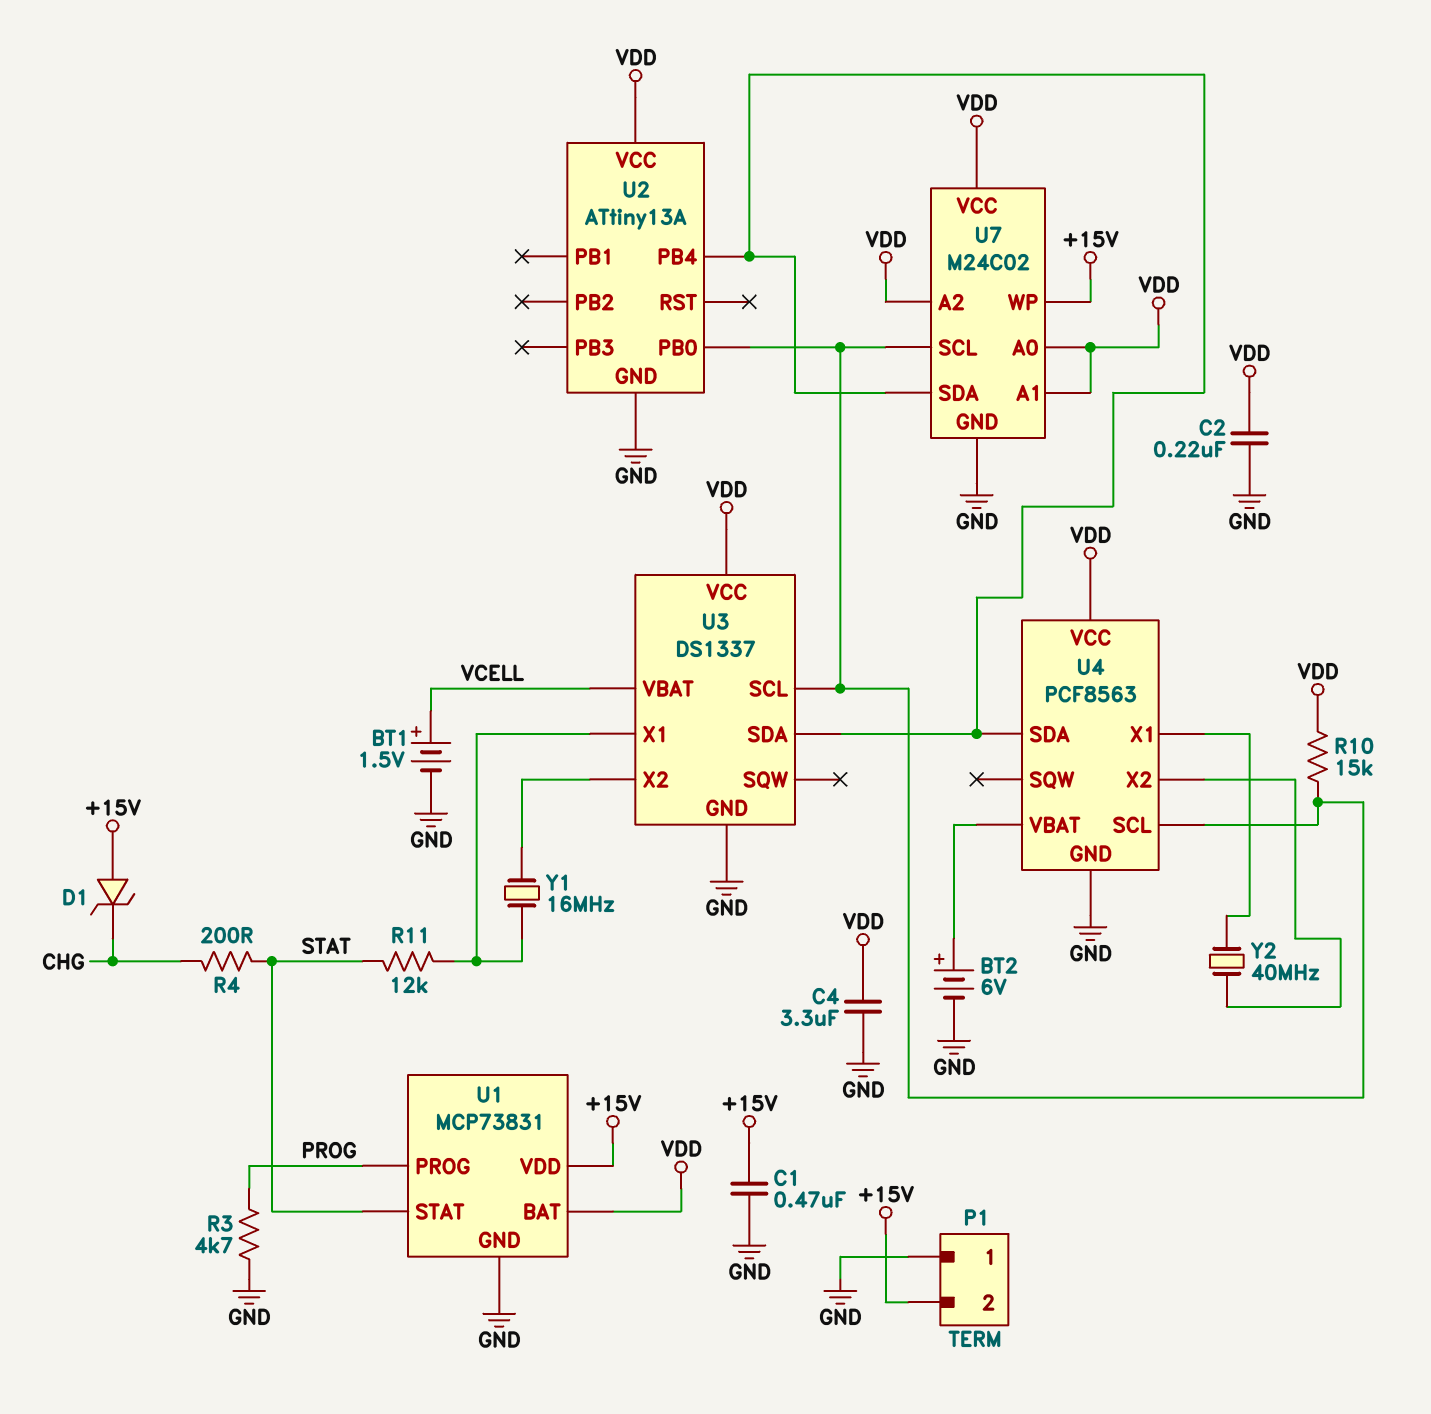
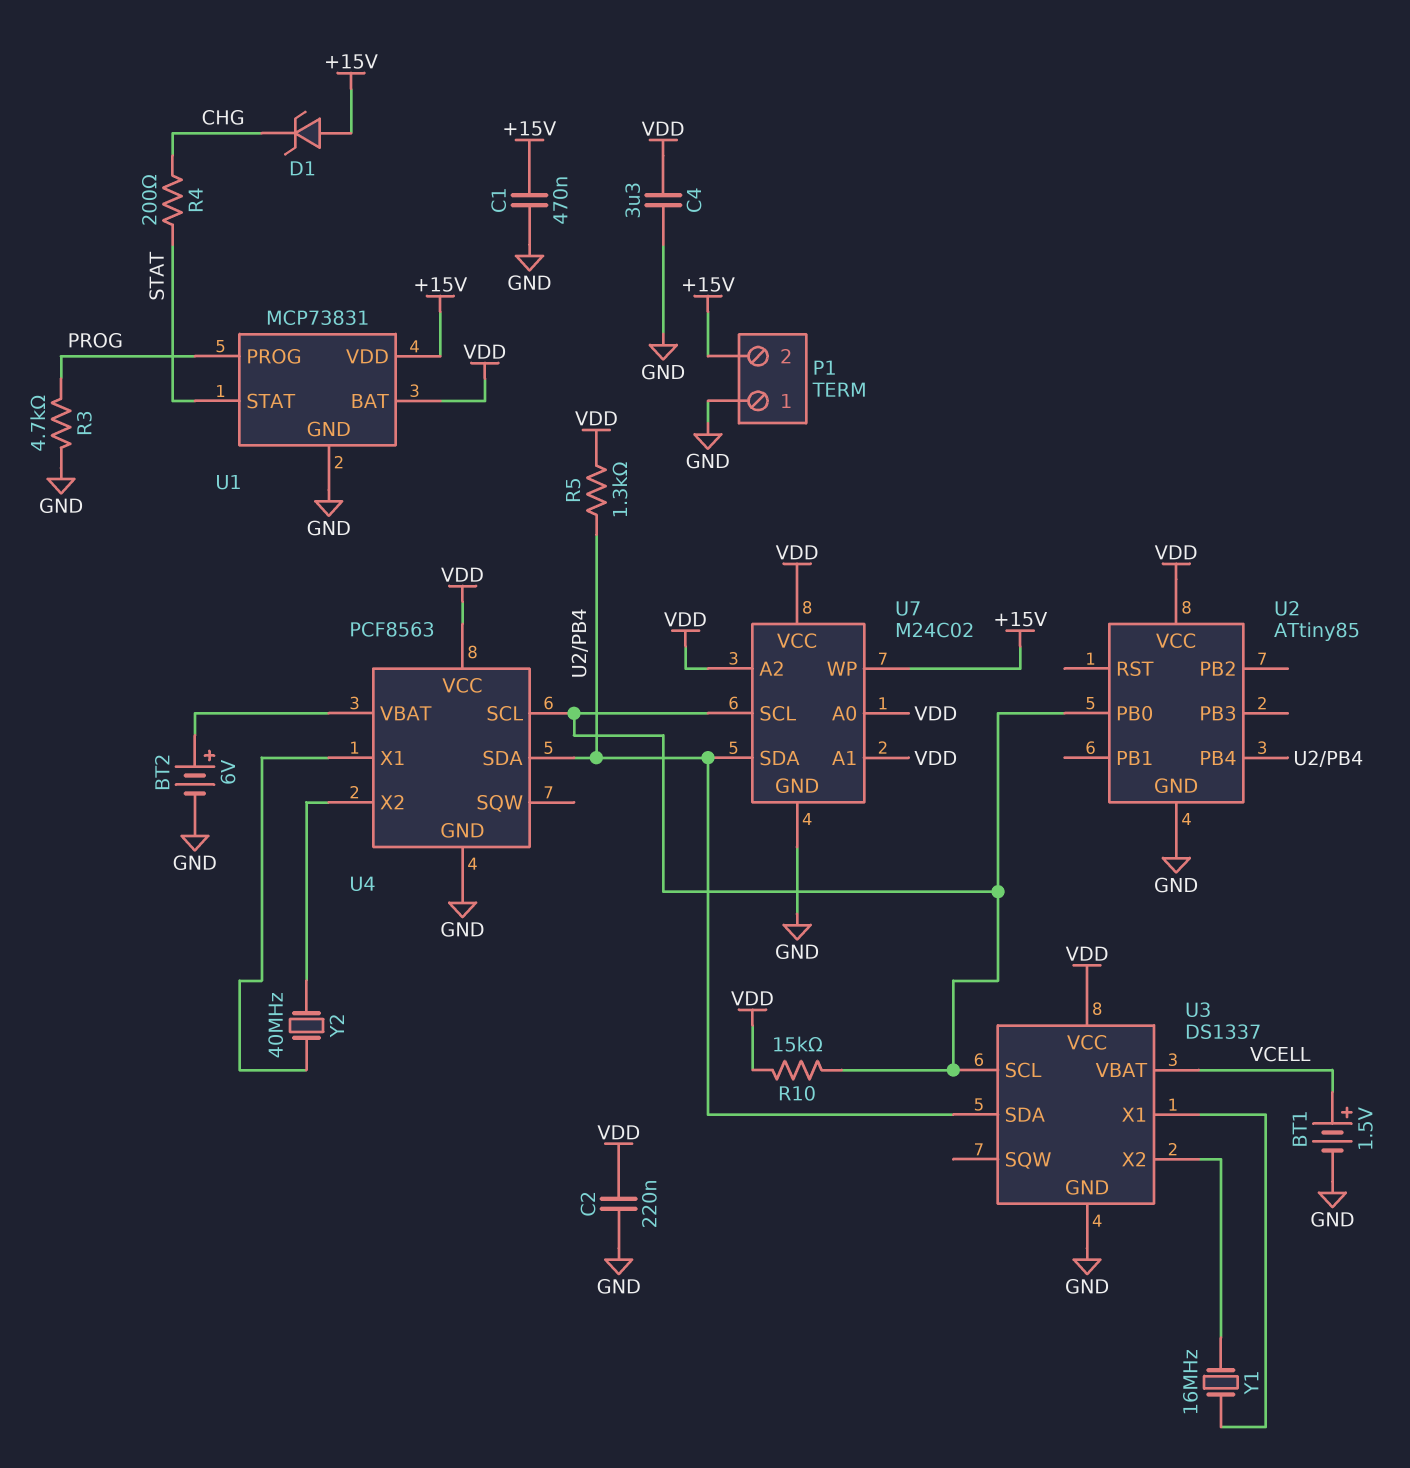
R5: none -> 1.3k (U2/PB4, VDD)
R11: 12k (STAT, U3/X1) -> none
U2: ATtiny13A -> ATtiny85

